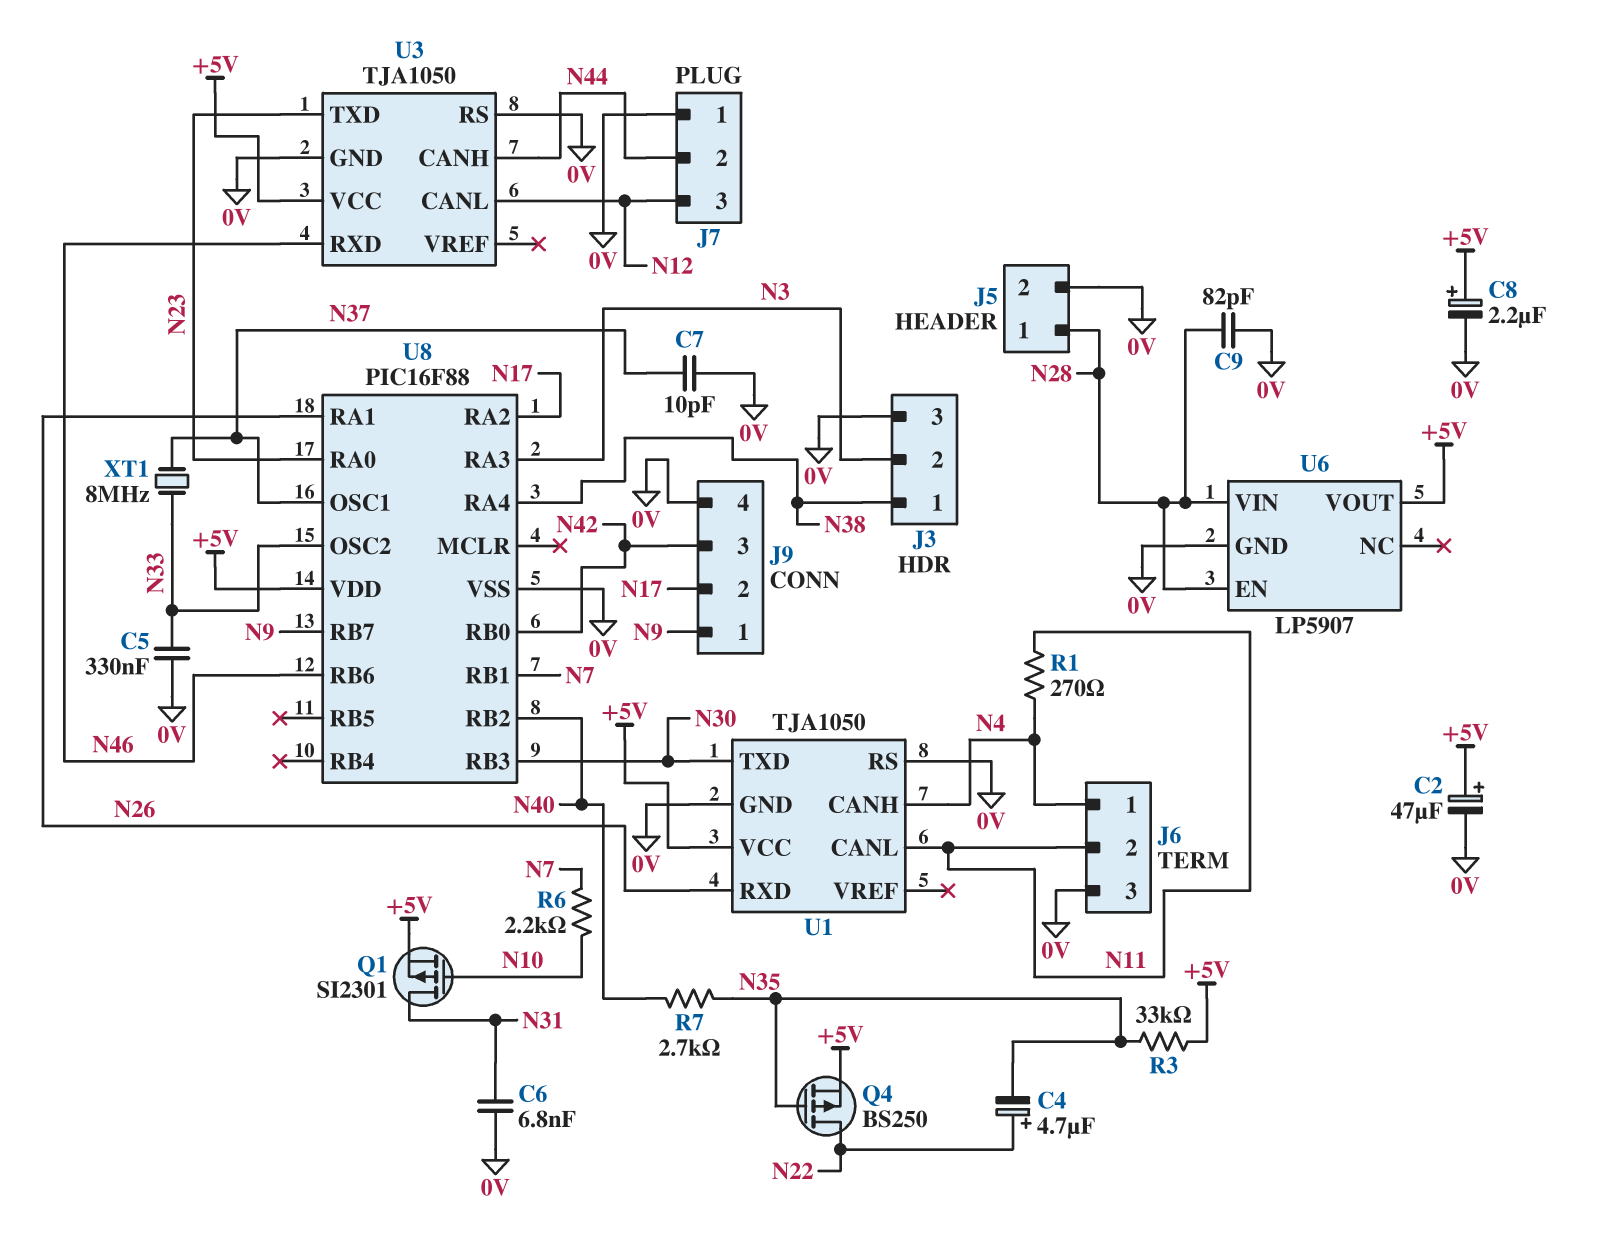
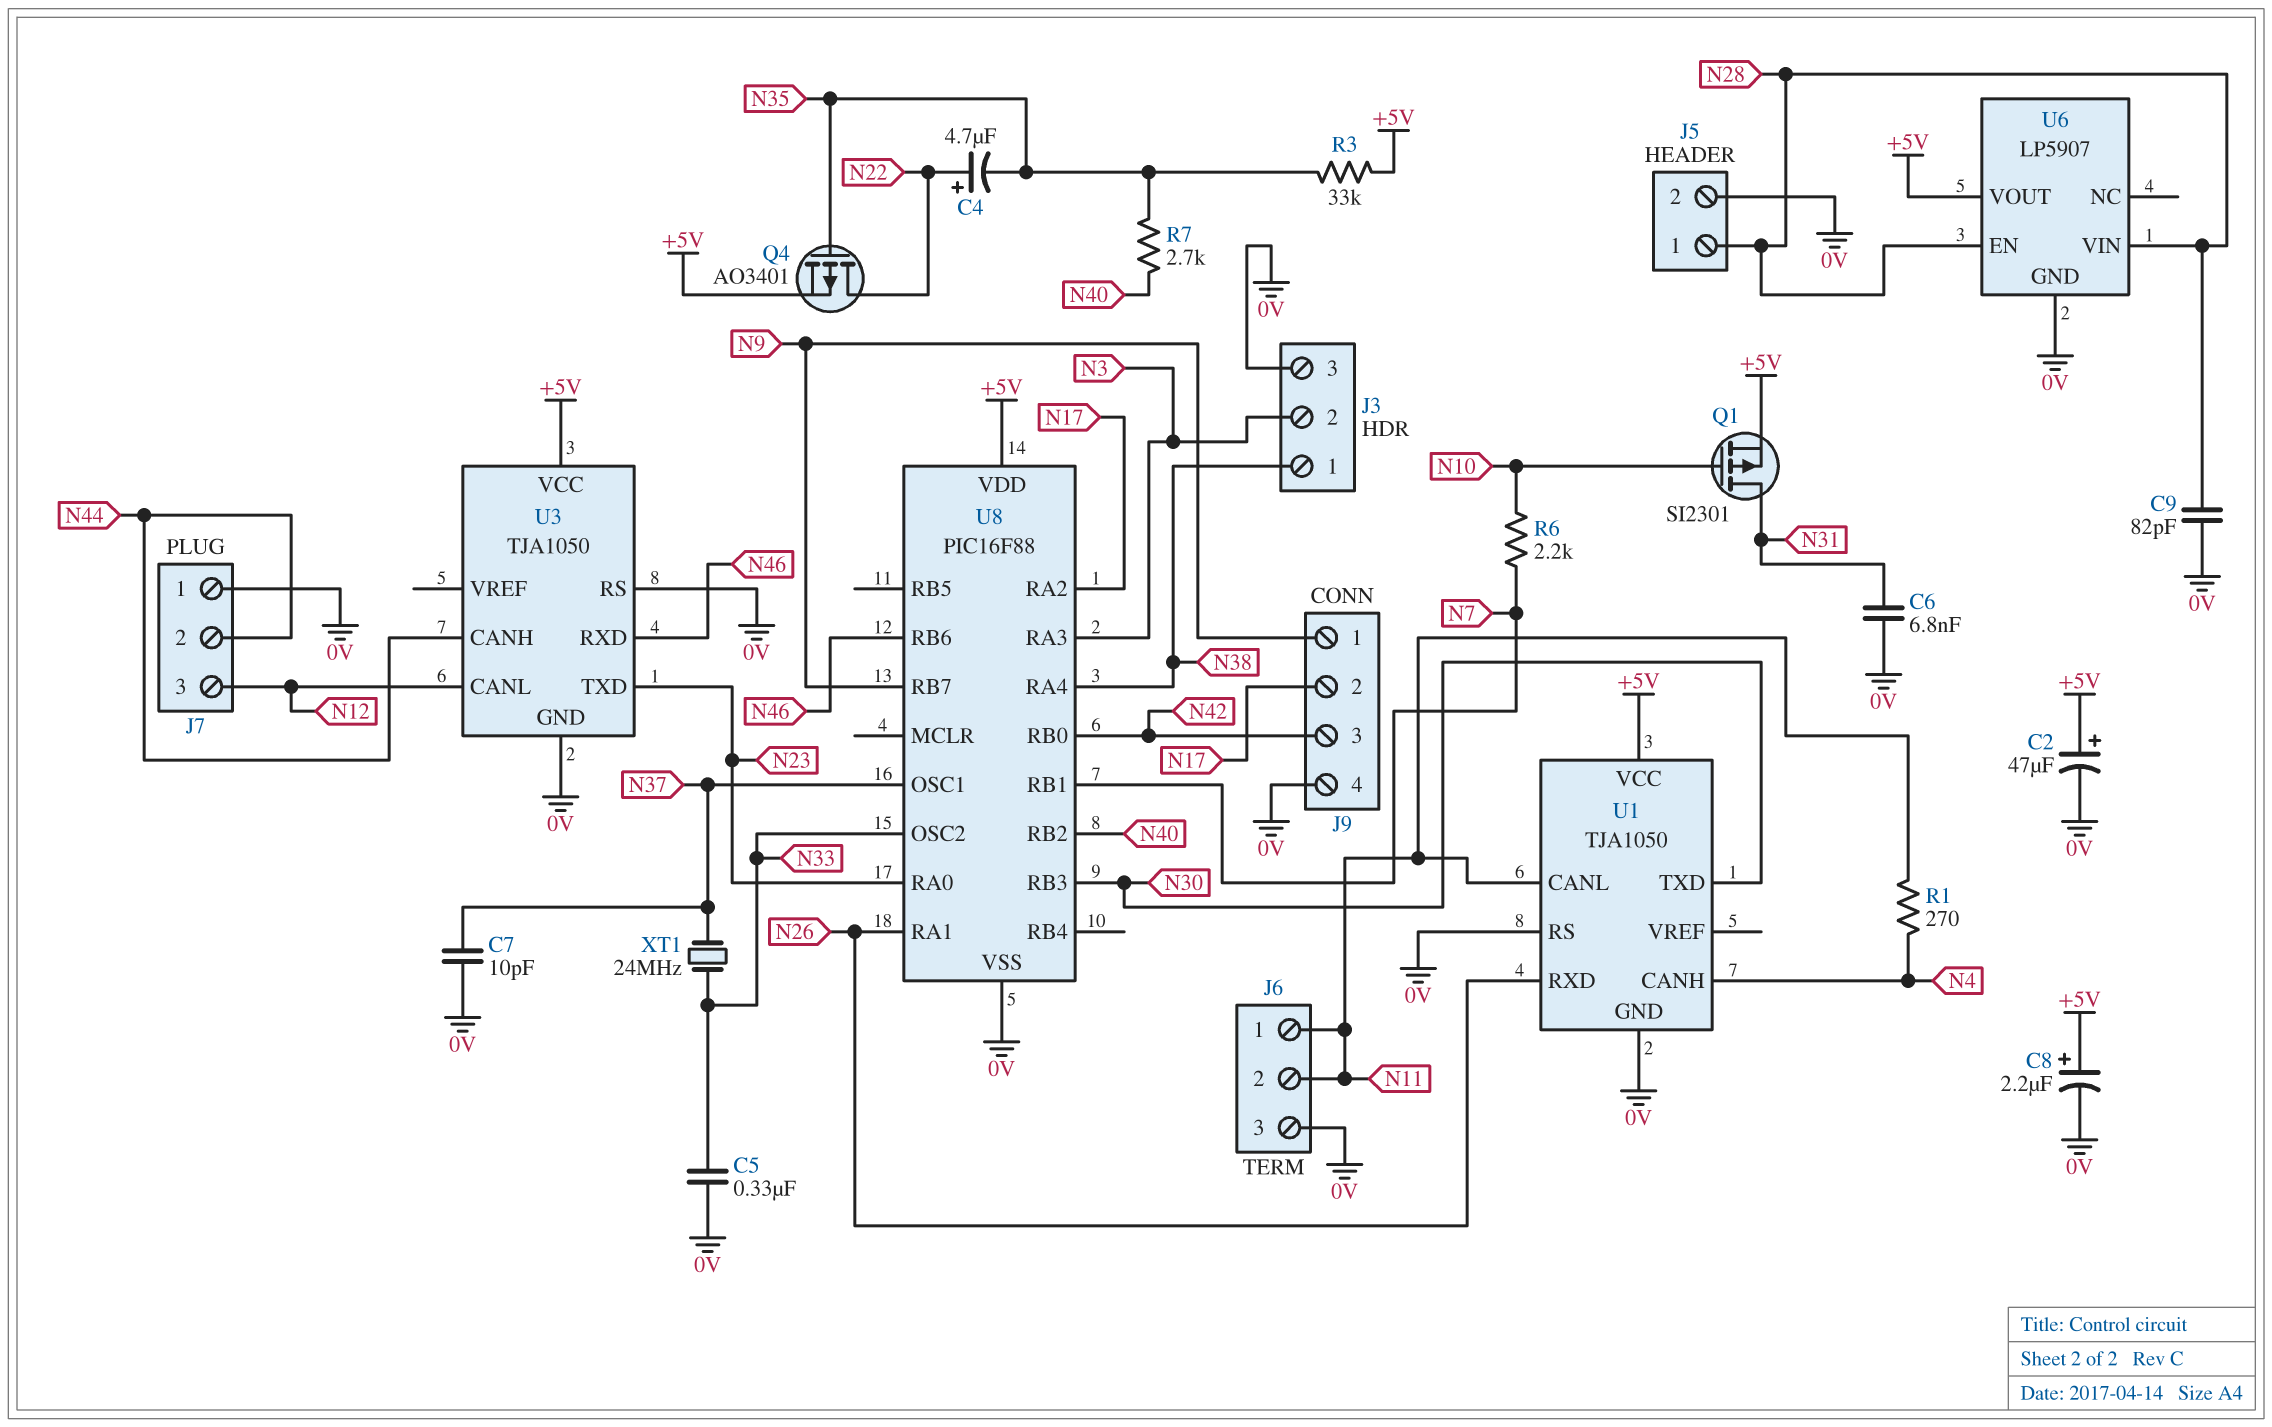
J6 pin 1: N4 -> N11
Q4: PMOS BS250 (G N35, D N22, S +5V) -> PMOS AO3401 (G N35, D N22, S +5V)
XT1: 8MHz (N33, N37) -> 24MHz (N33, N37)

